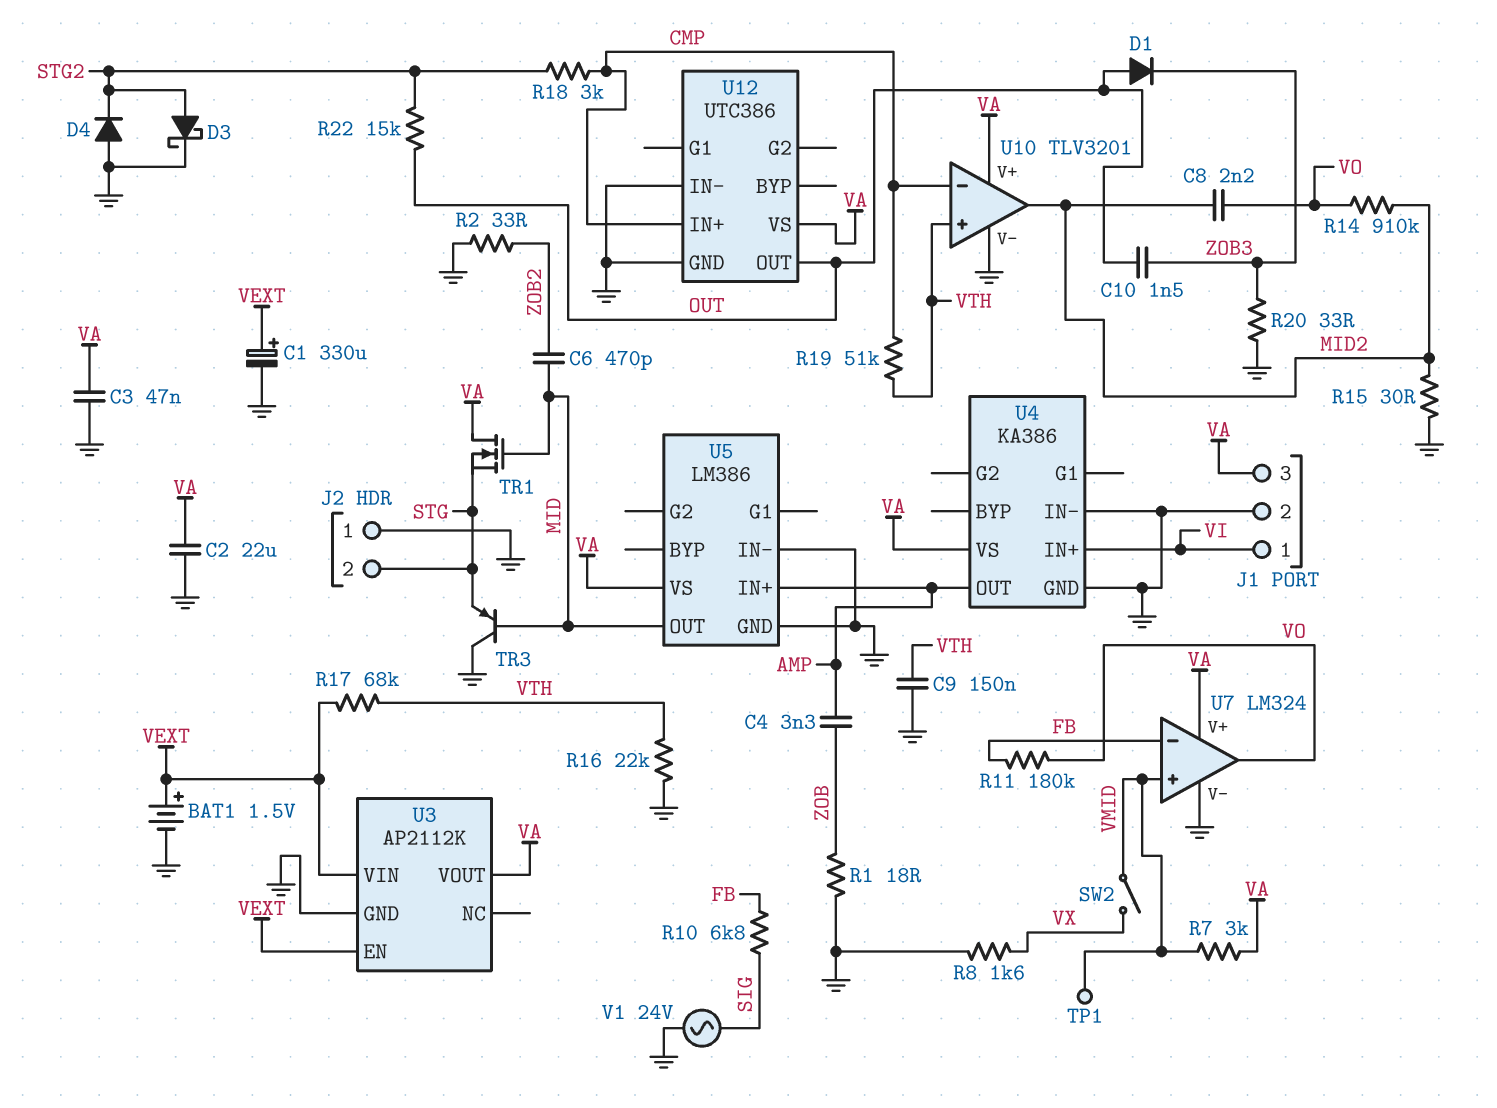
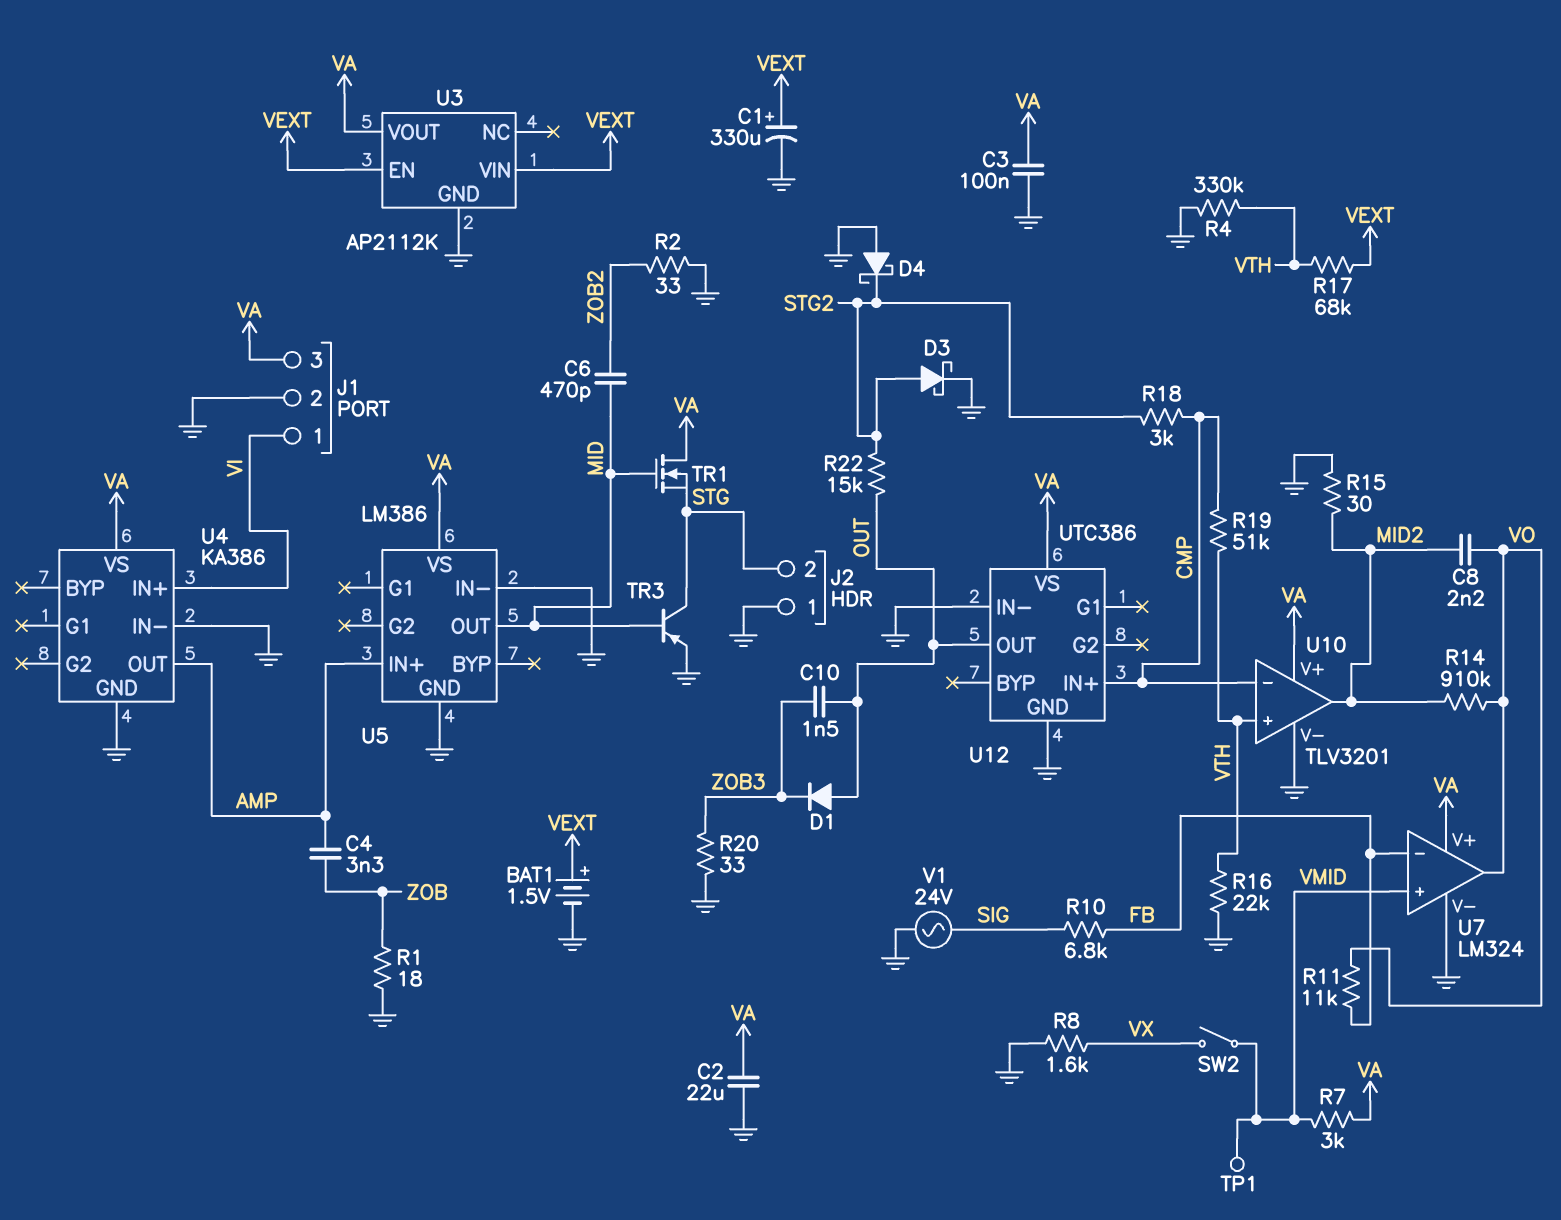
C3: 47nF (GND, VA) -> 100nF (GND, VA)
C9: 150nF (GND, VTH) -> none
D4: diode (A GND, K STG2) -> schottky (A GND, K STG2)
R4: none -> 330k (GND, VTH)
R11: 180k (FB, VO) -> 11k (FB, VO)
TR3: PNP (B MID, C GND, E STG) -> PNP (B MID, C STG, E GND)

